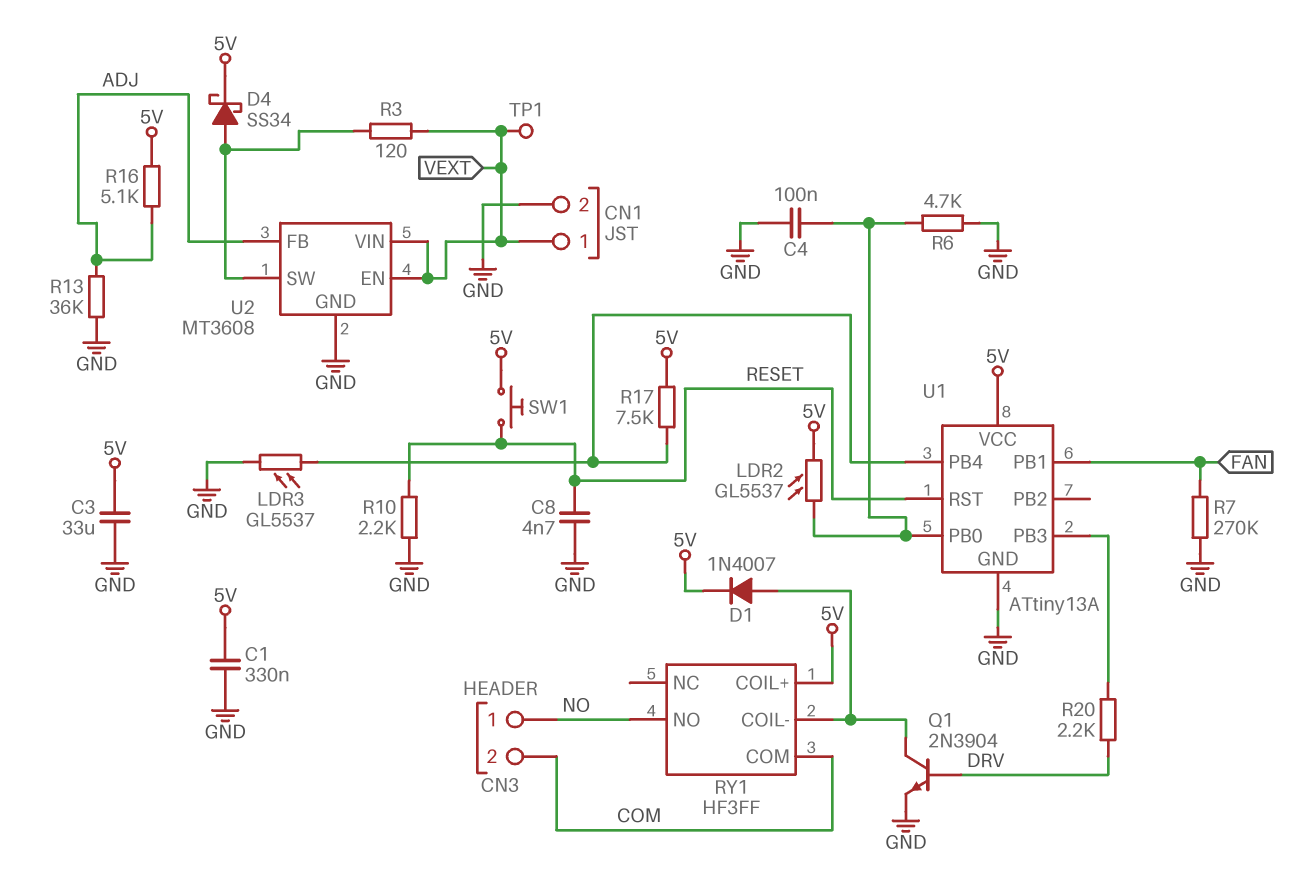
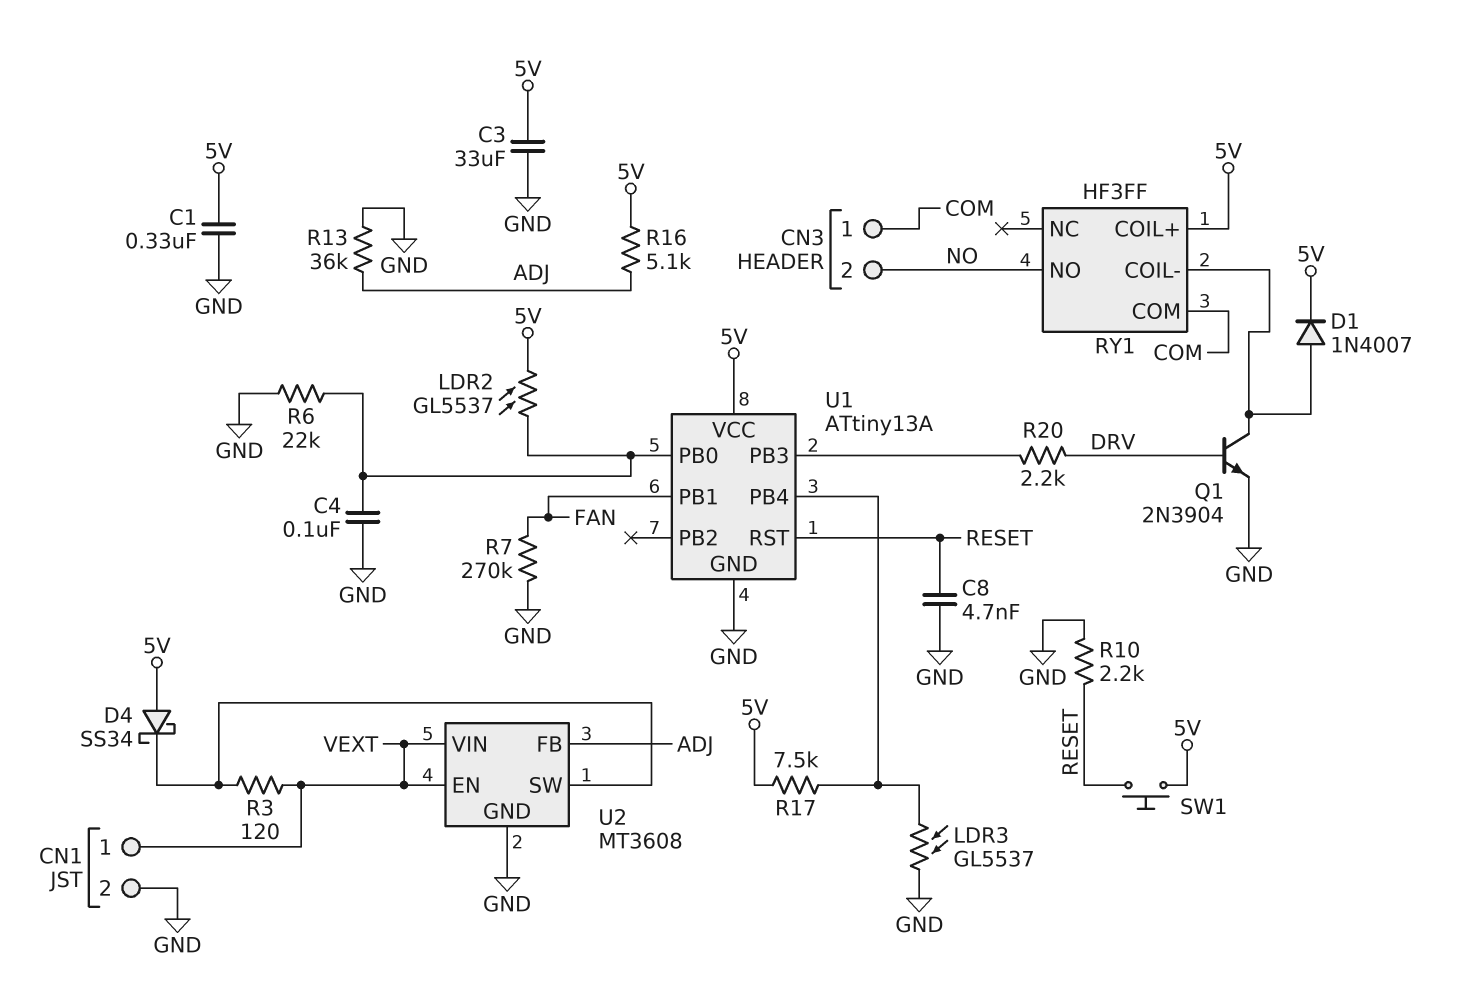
CN3 pin 1: NO -> COM
CN3 pin 2: COM -> NO
D4: schottky SS34 (A U2/SW, K 5V) -> schottky SS34 (A 5V, K U2/SW)
R6: 4.7k (GND, U1/PB0) -> 22k (GND, U1/PB0)
TP1: test point (VEXT) -> none

